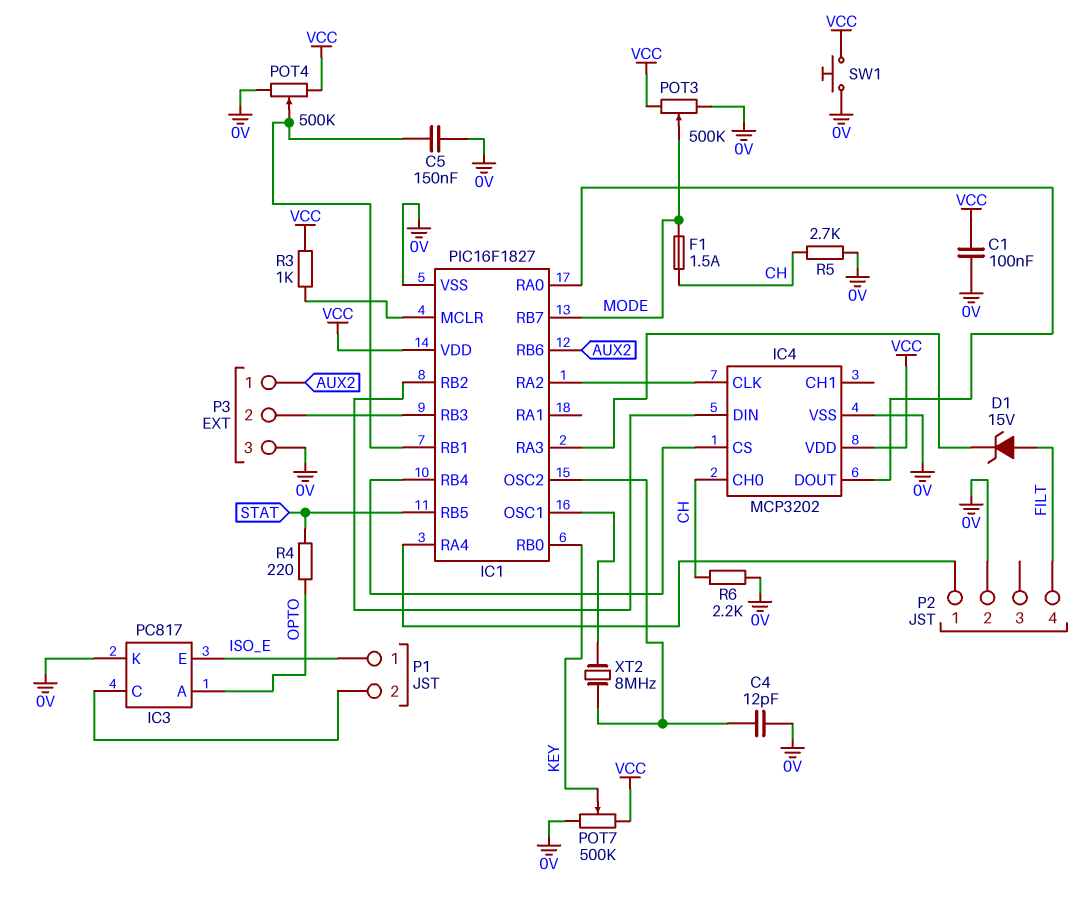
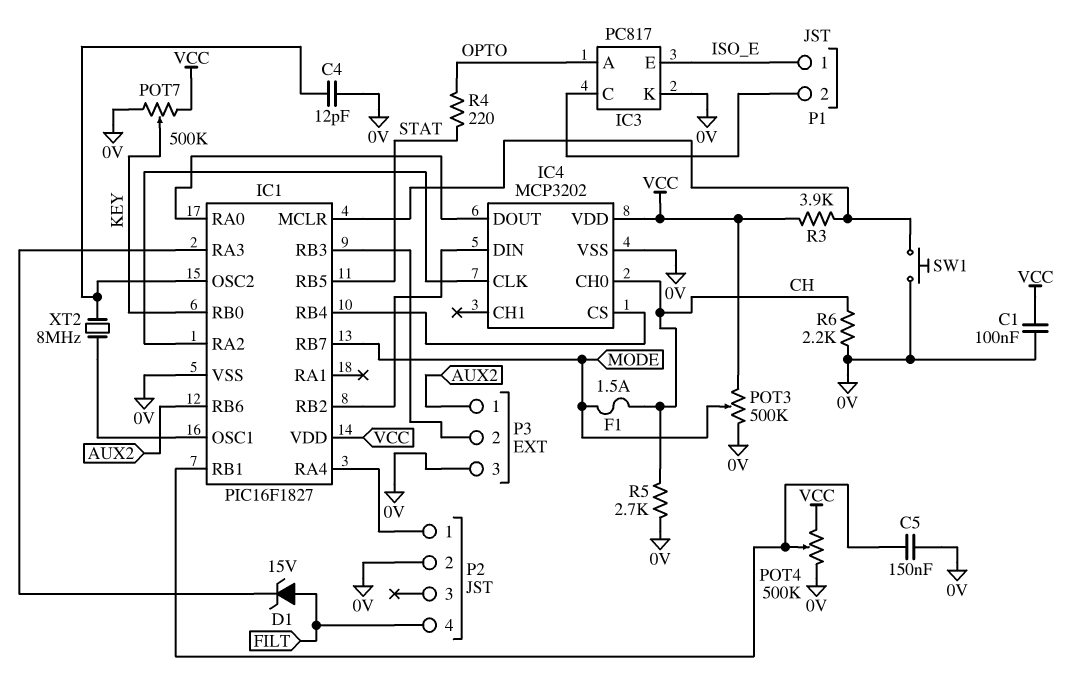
R3: 1k (IC1/MCLR, VCC) -> 3.9k (IC1/MCLR, VCC)
SW1: button (0V, VCC) -> button (0V, IC1/MCLR)

